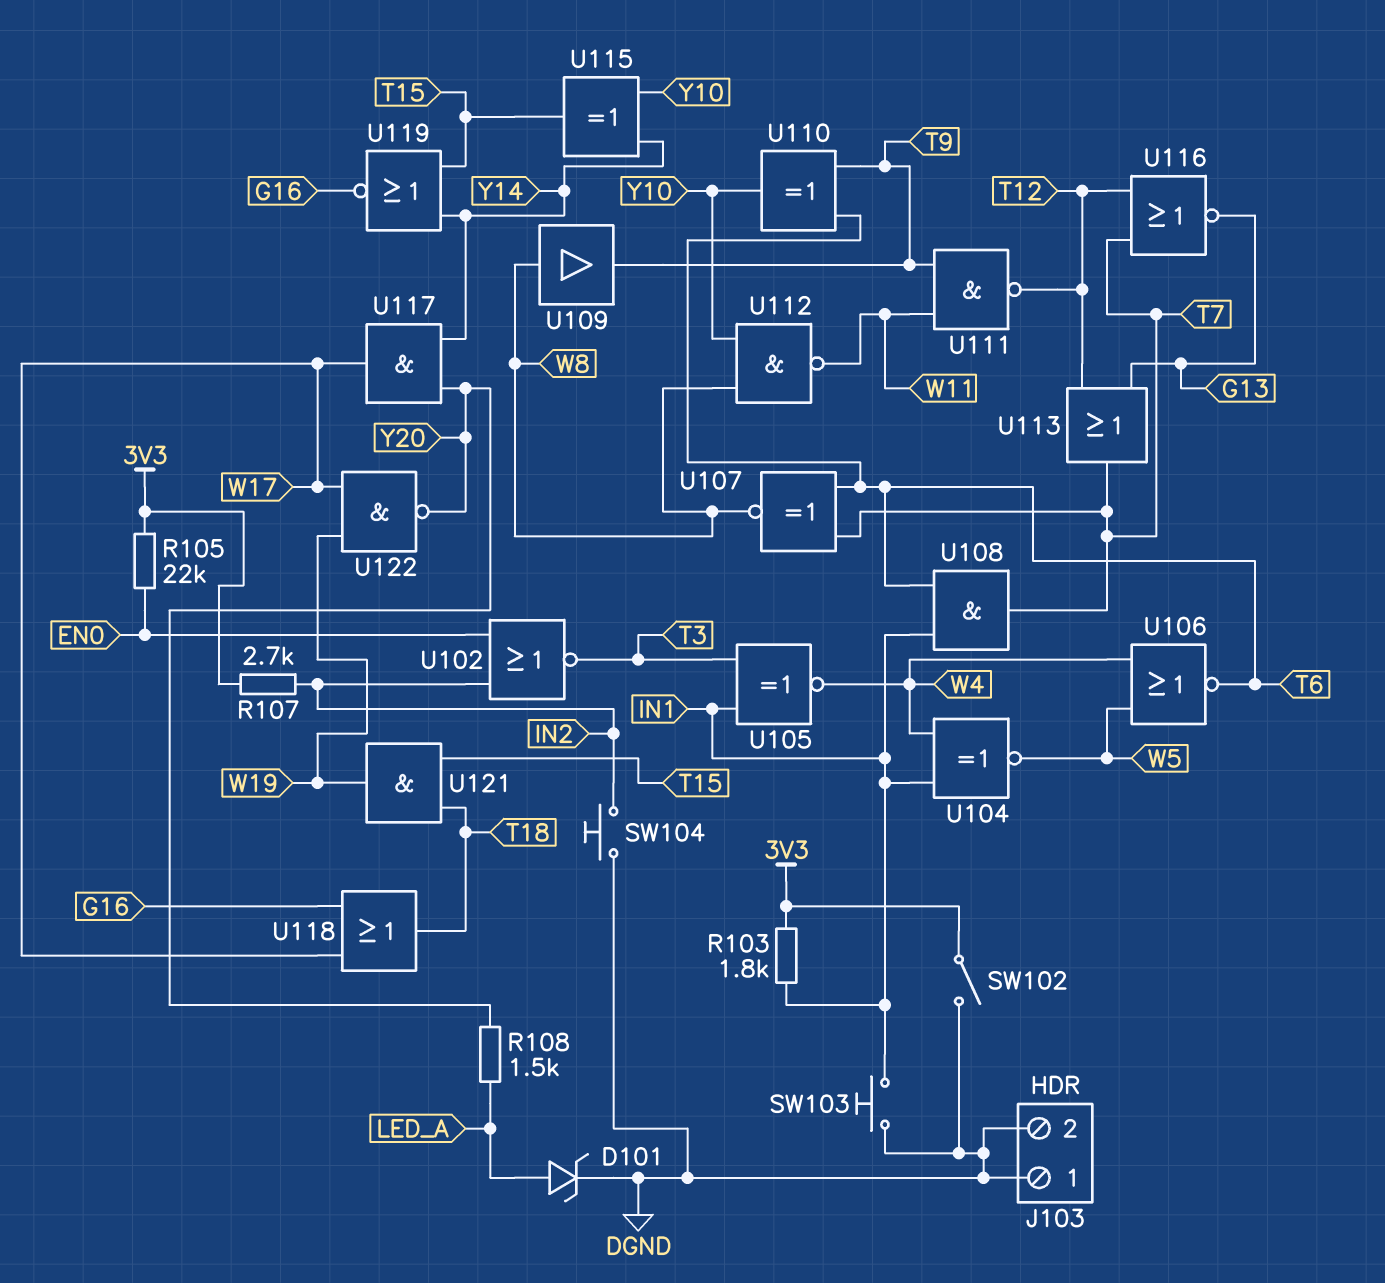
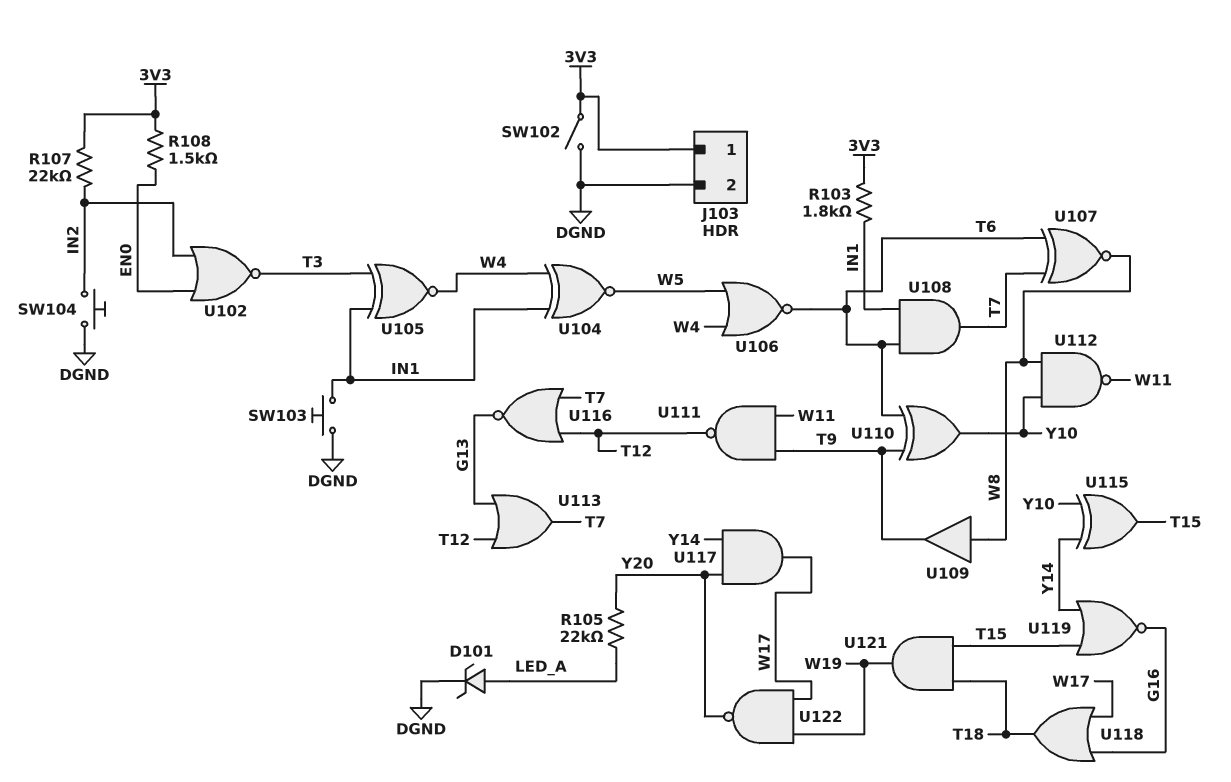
J103 pin 1: DGND -> 3V3
R105: 22k (3V3, EN0) -> 22k (LED_A, Y20)
R107: 2.7k (3V3, IN2) -> 22k (3V3, IN2)
R108: 1.5k (LED_A, Y20) -> 1.5k (3V3, EN0)

